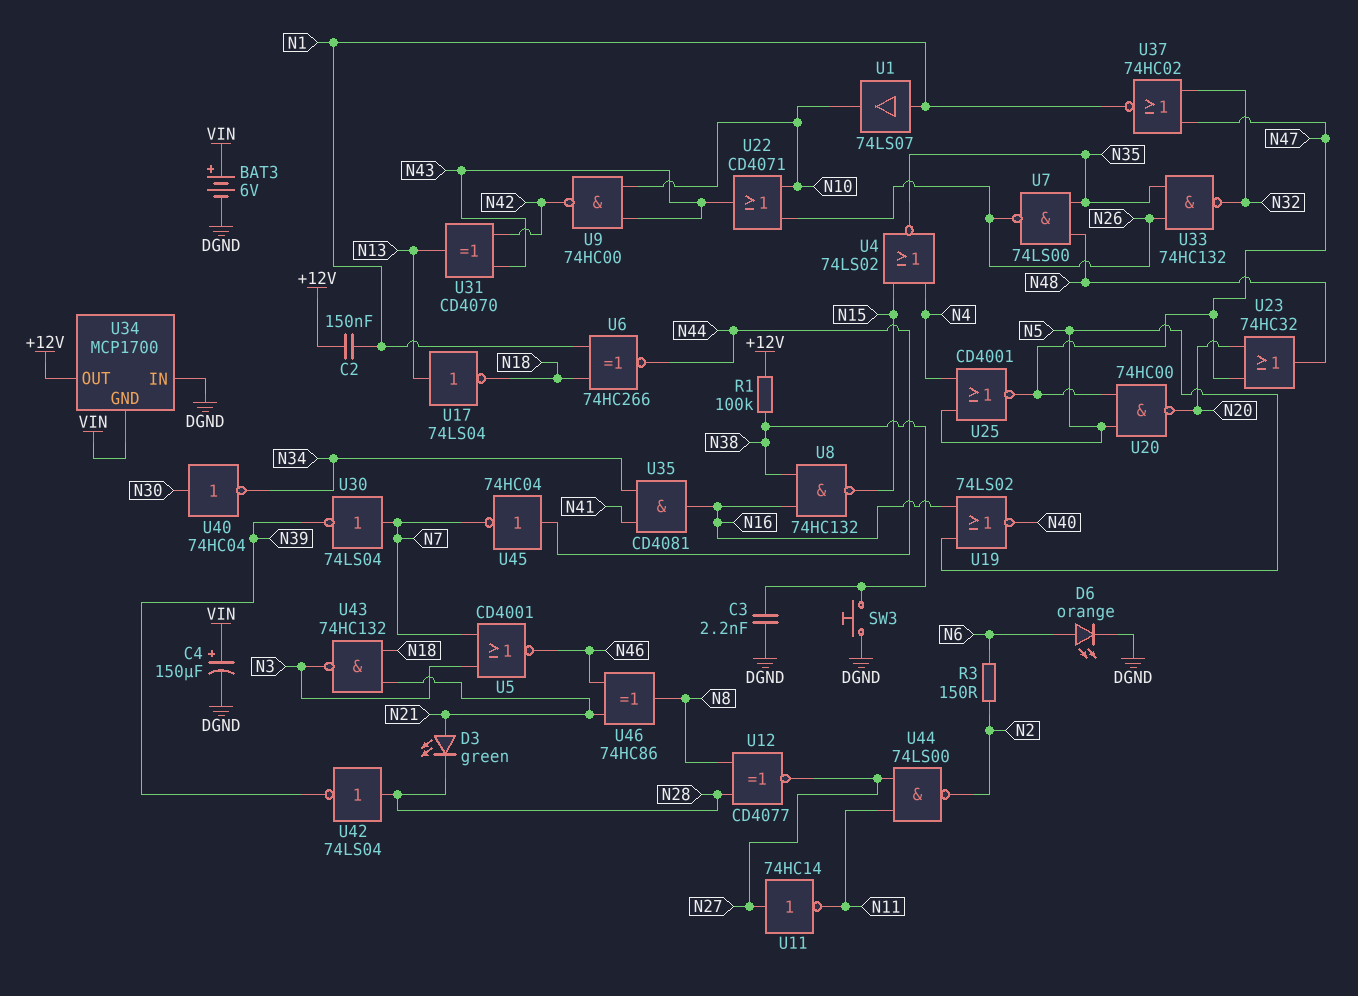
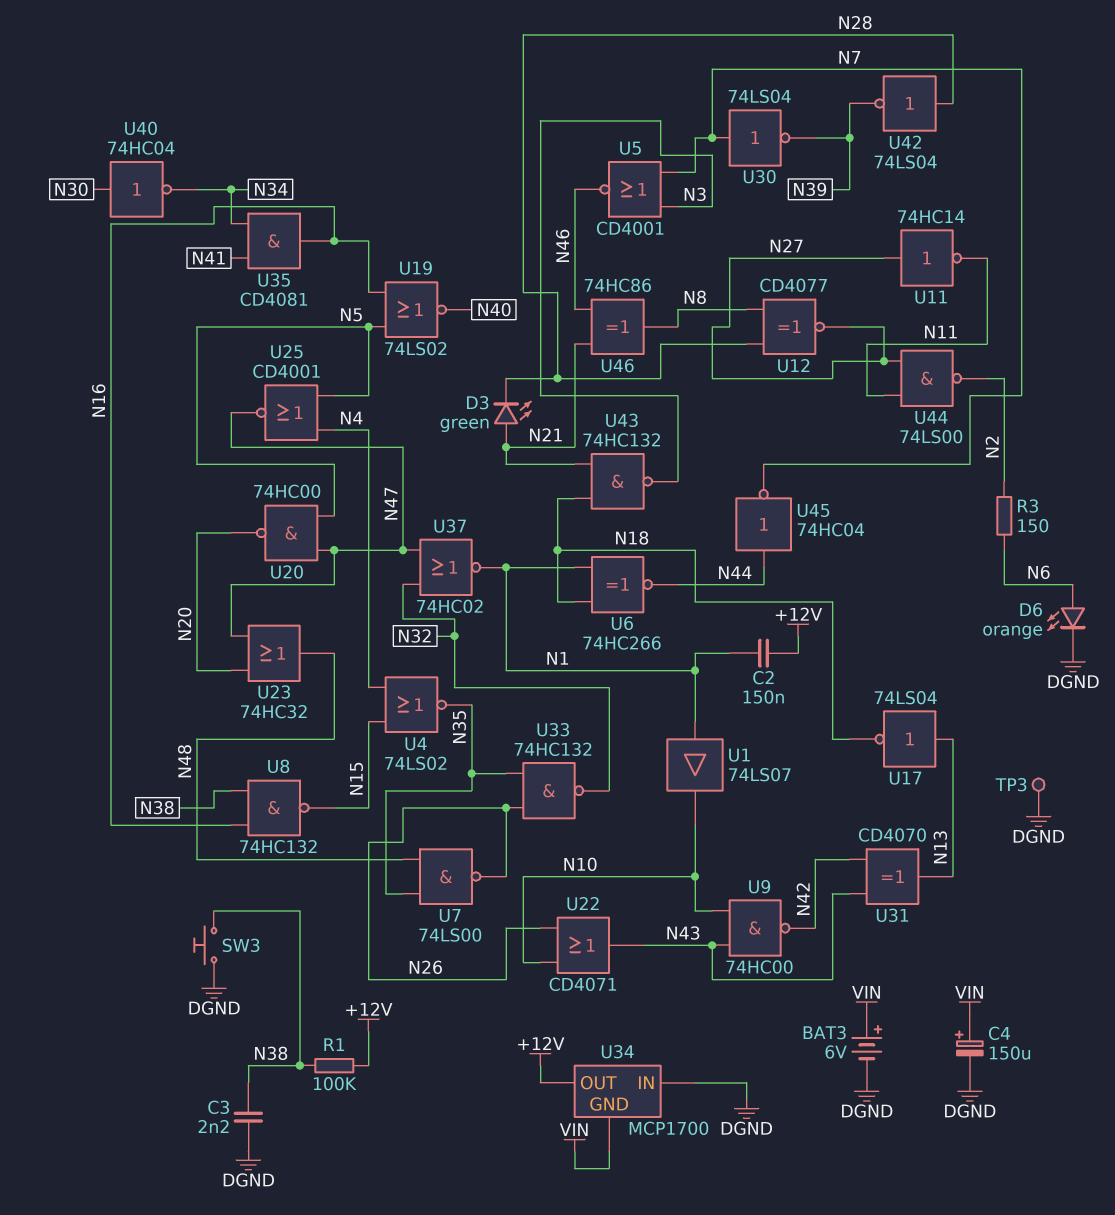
TP3: none -> test point (DGND)

